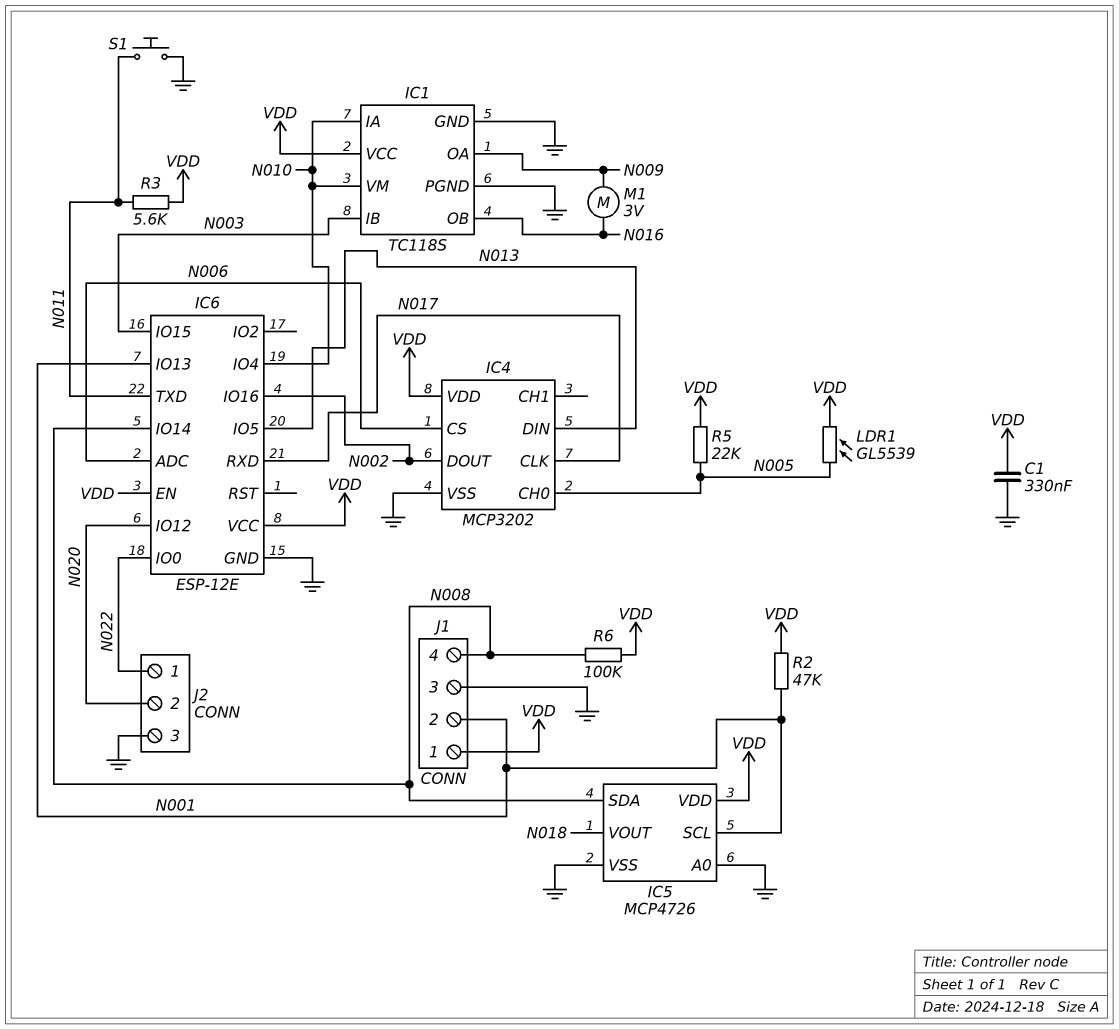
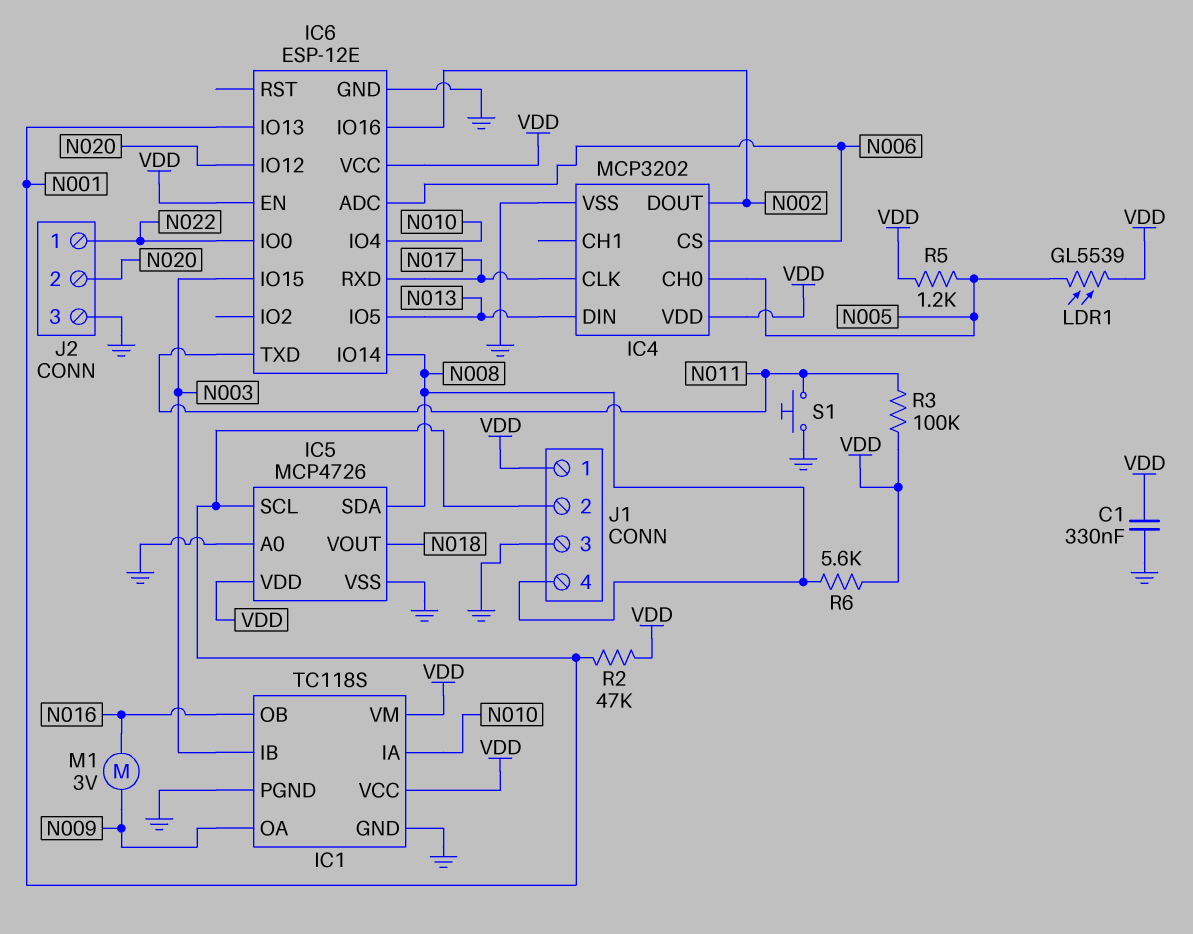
IC1 pin VM: N010 -> VDD
R3: 5.6k (N011, VDD) -> 100k (N011, VDD)
R5: 22k (N005, VDD) -> 1.2k (N005, VDD)
R6: 100k (N008, VDD) -> 5.6k (N008, VDD)

